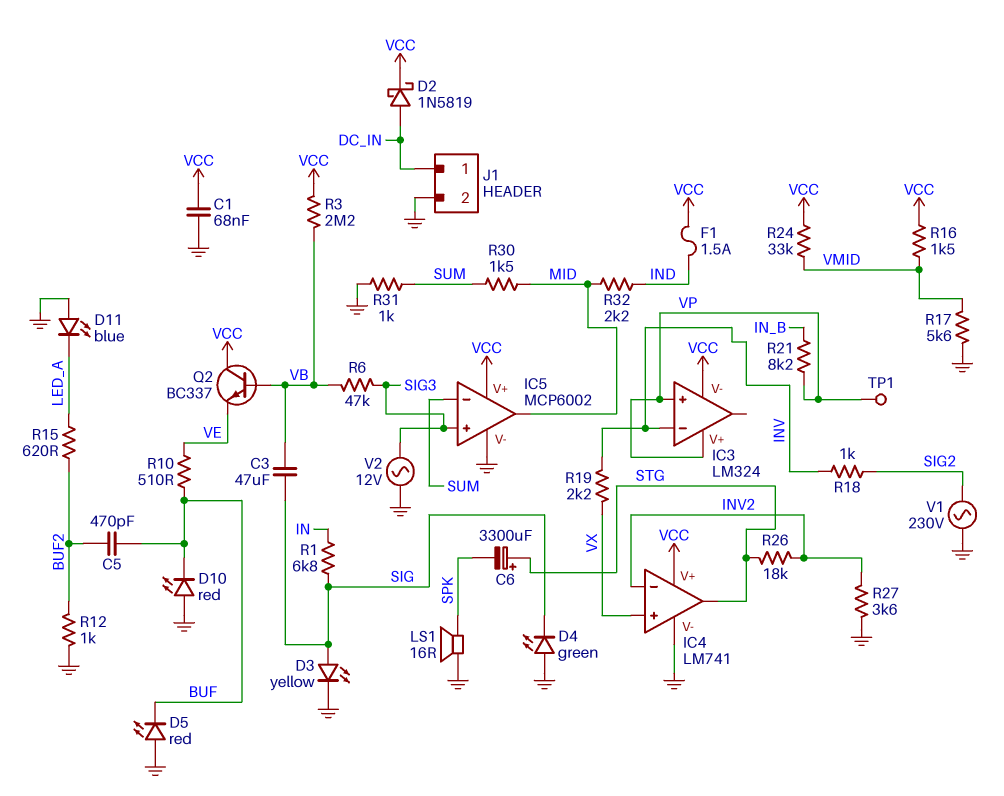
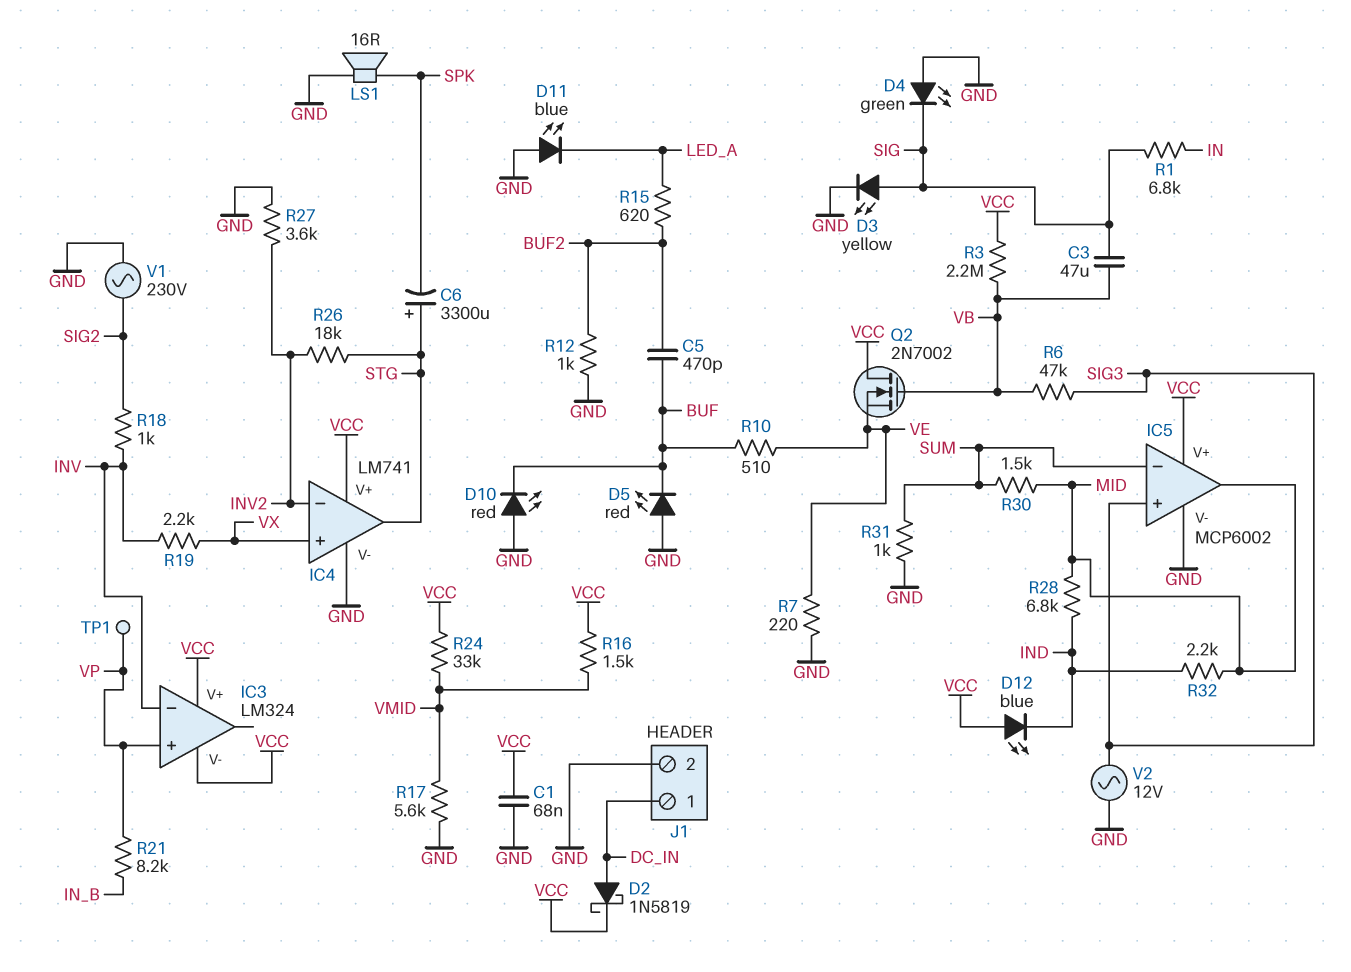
D12: none -> LED blue (A VCC, K IND)
F1: 1.5A (IND, VCC) -> none
IC3 pin V+: VP -> VCC
Q2: NPN BC337 (B VB, C VCC, E VE) -> NMOS 2N7002 (G VB, D VCC, S VE)
R7: none -> 220 (GND, VE)
R28: none -> 6.8k (IND, MID)

